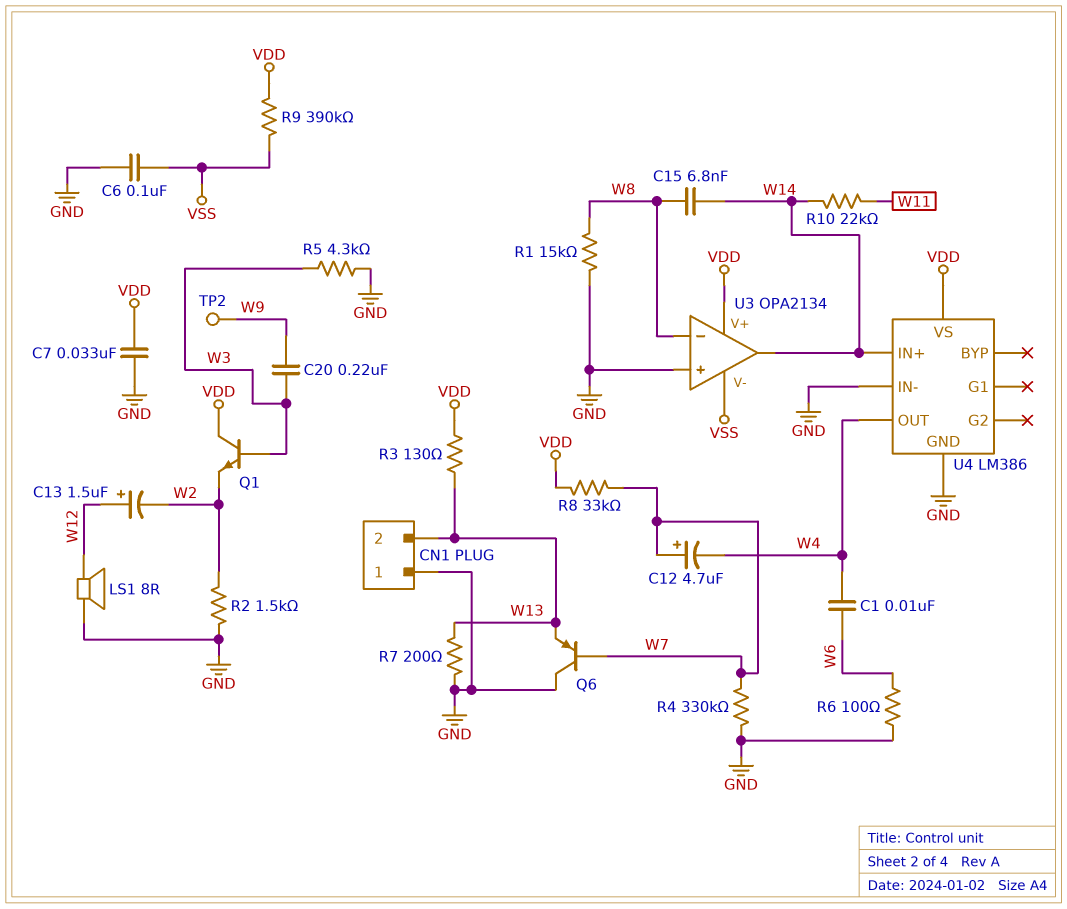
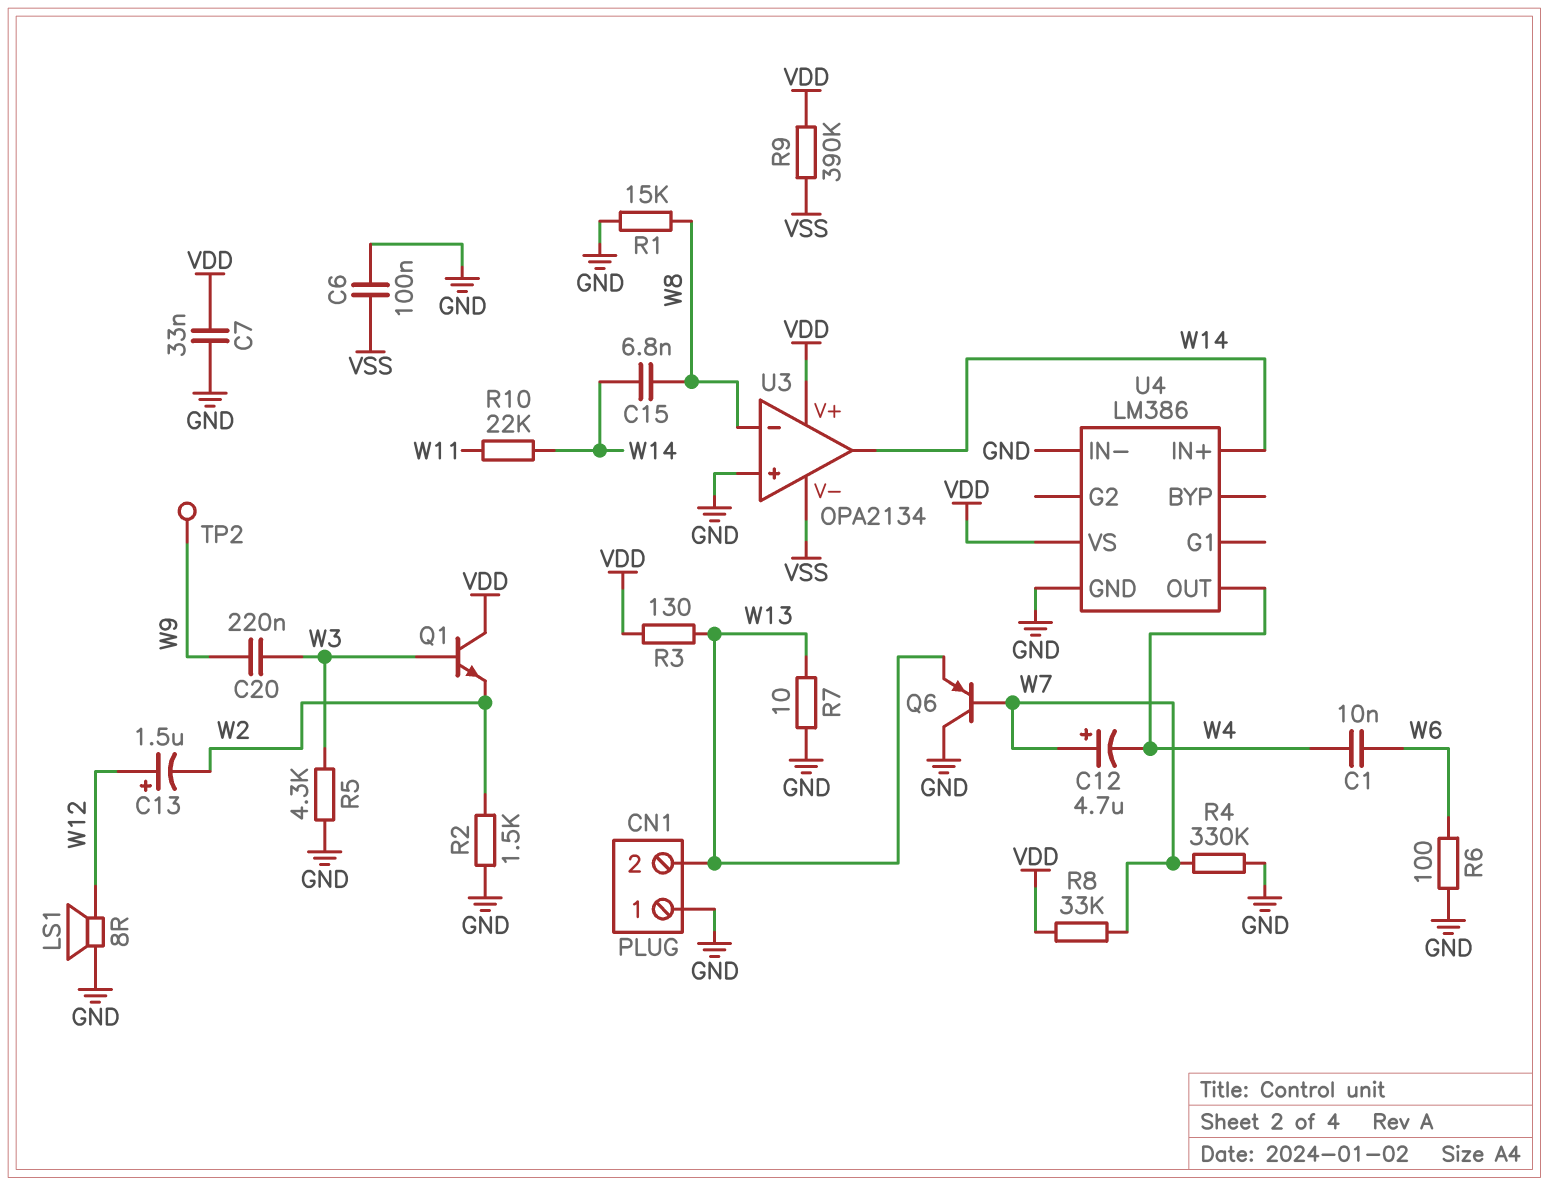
R7: 200 (GND, W13) -> 10 (GND, W13)

